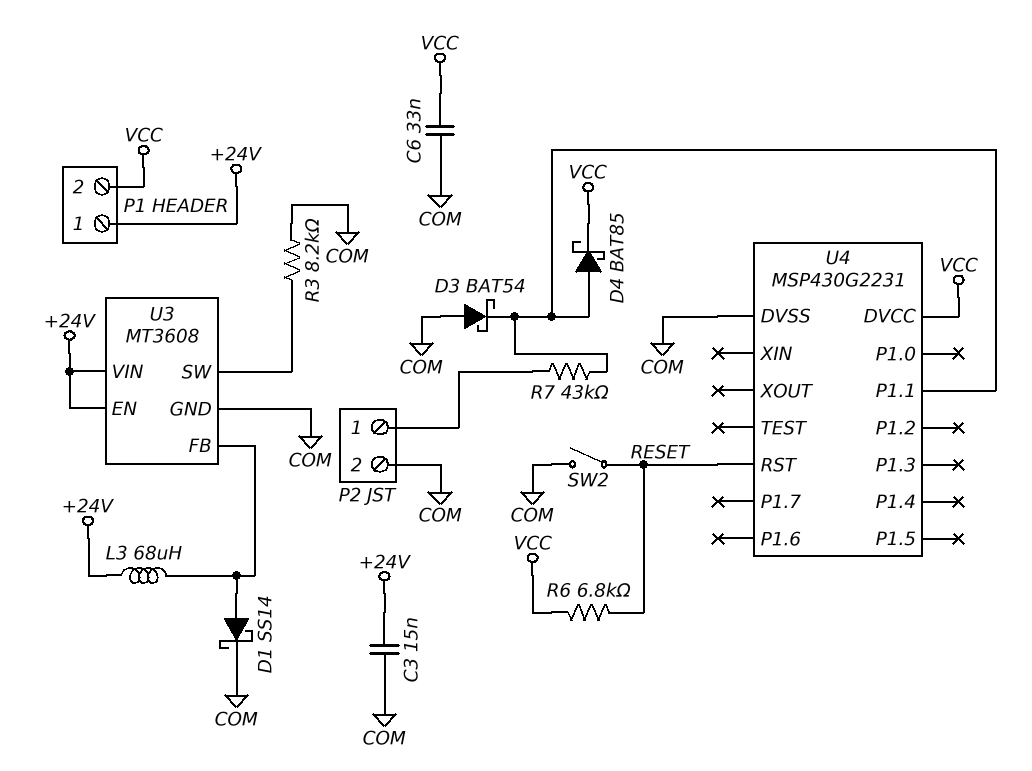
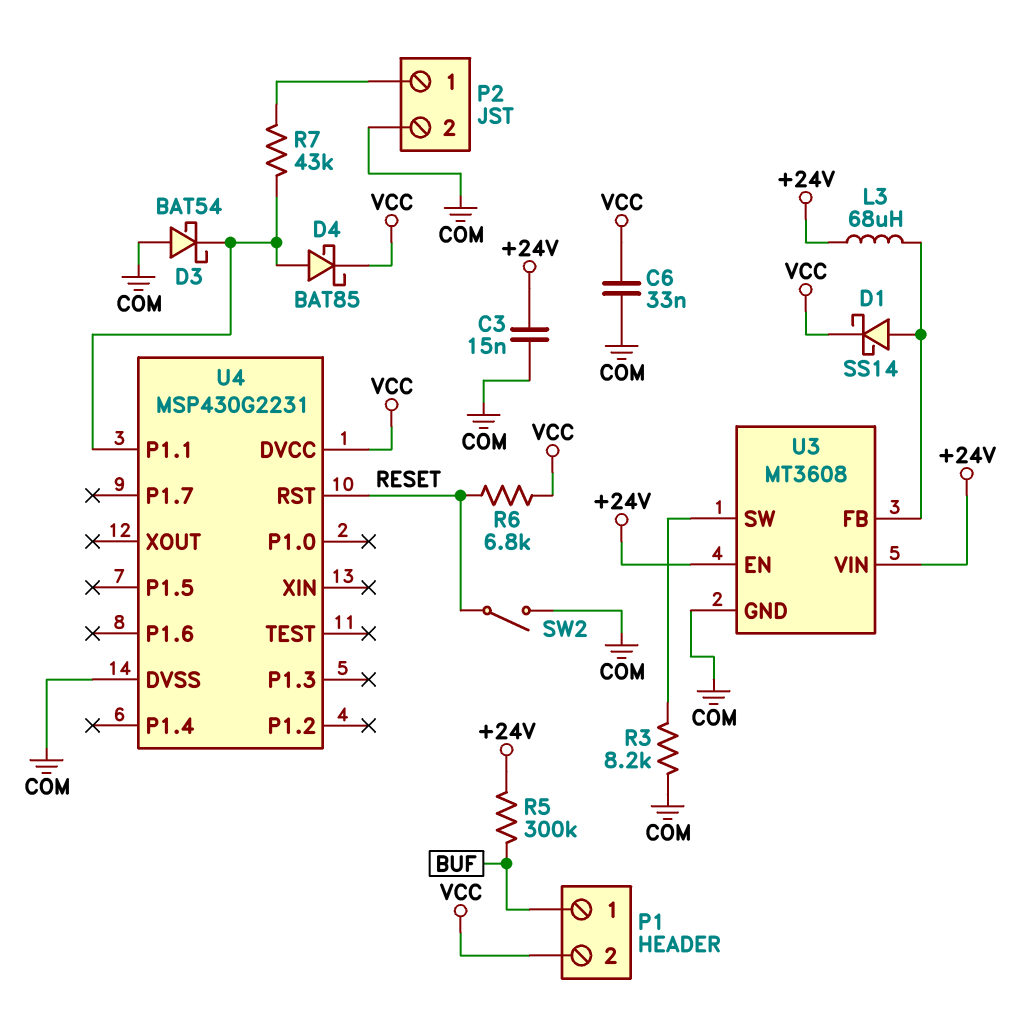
D1: schottky SS14 (A U3/FB, K COM) -> schottky SS14 (A U3/FB, K VCC)
P1 pin 1: +24V -> BUF
R5: none -> 300k (+24V, BUF)

